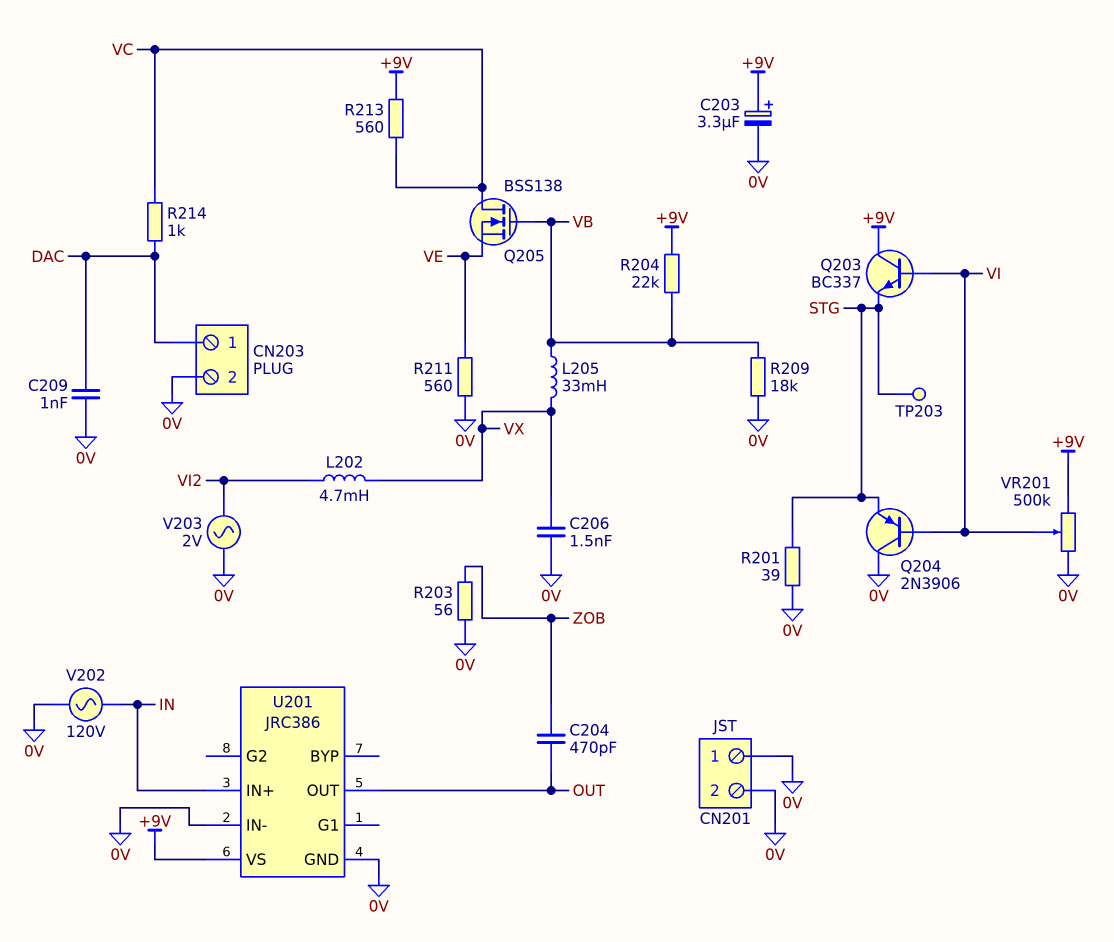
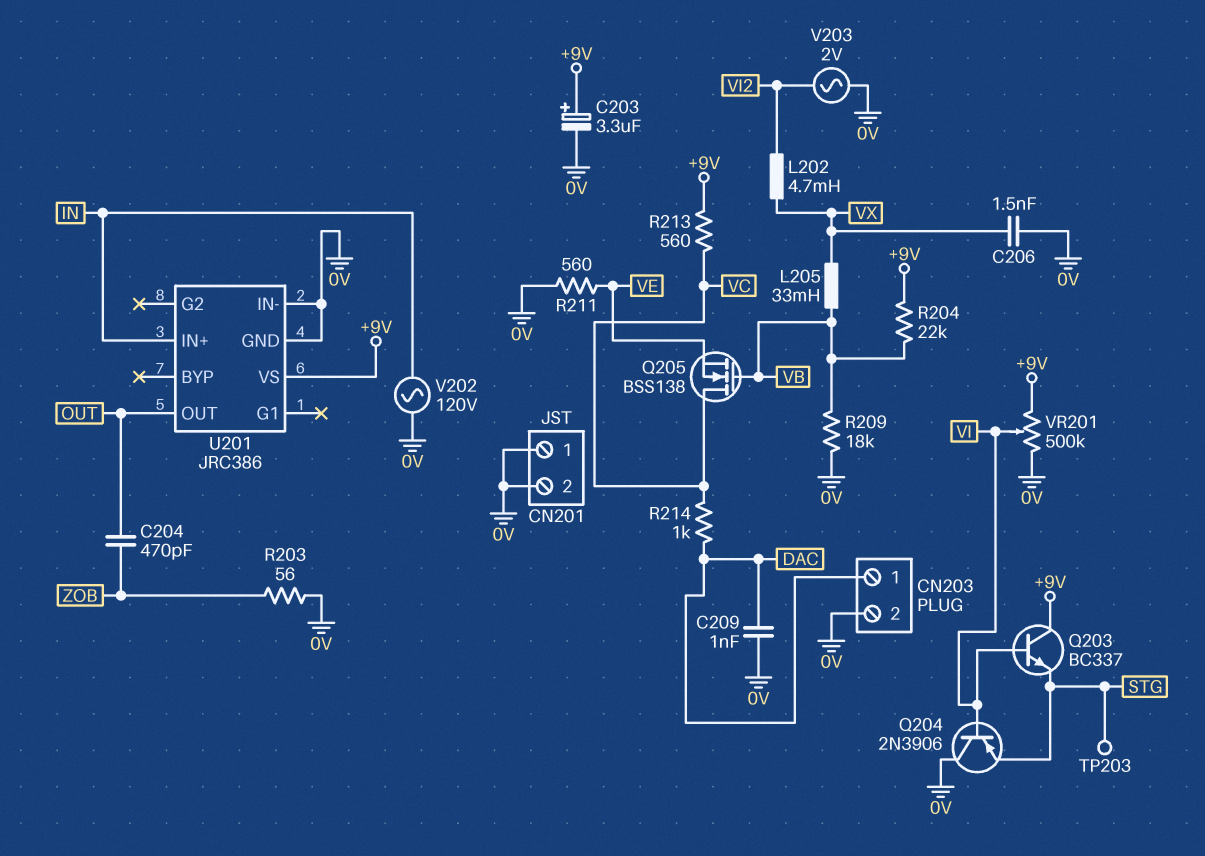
R201: 39 (0V, STG) -> none

